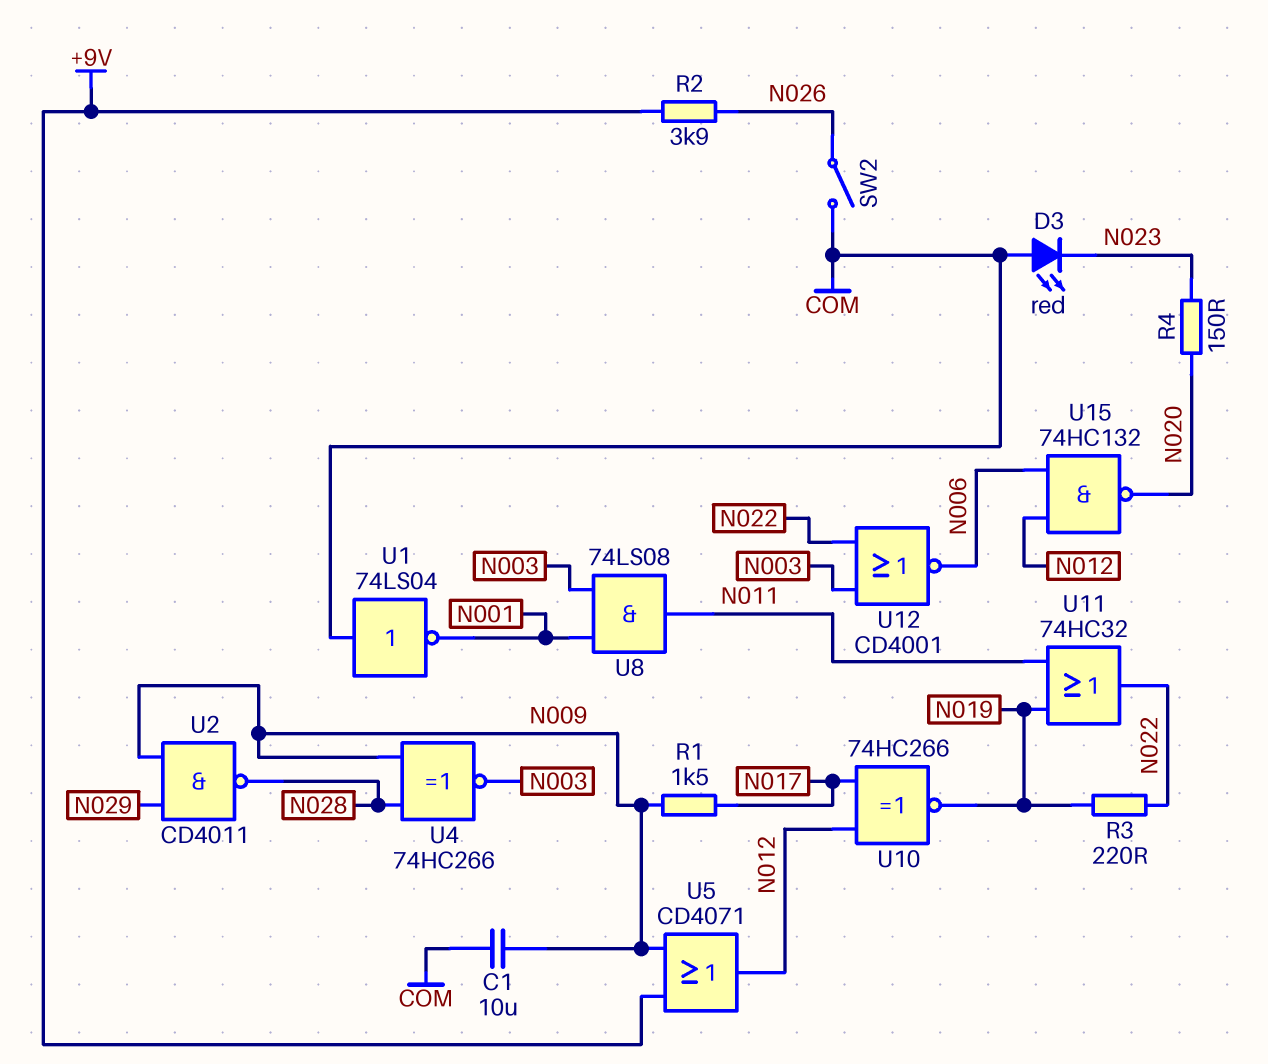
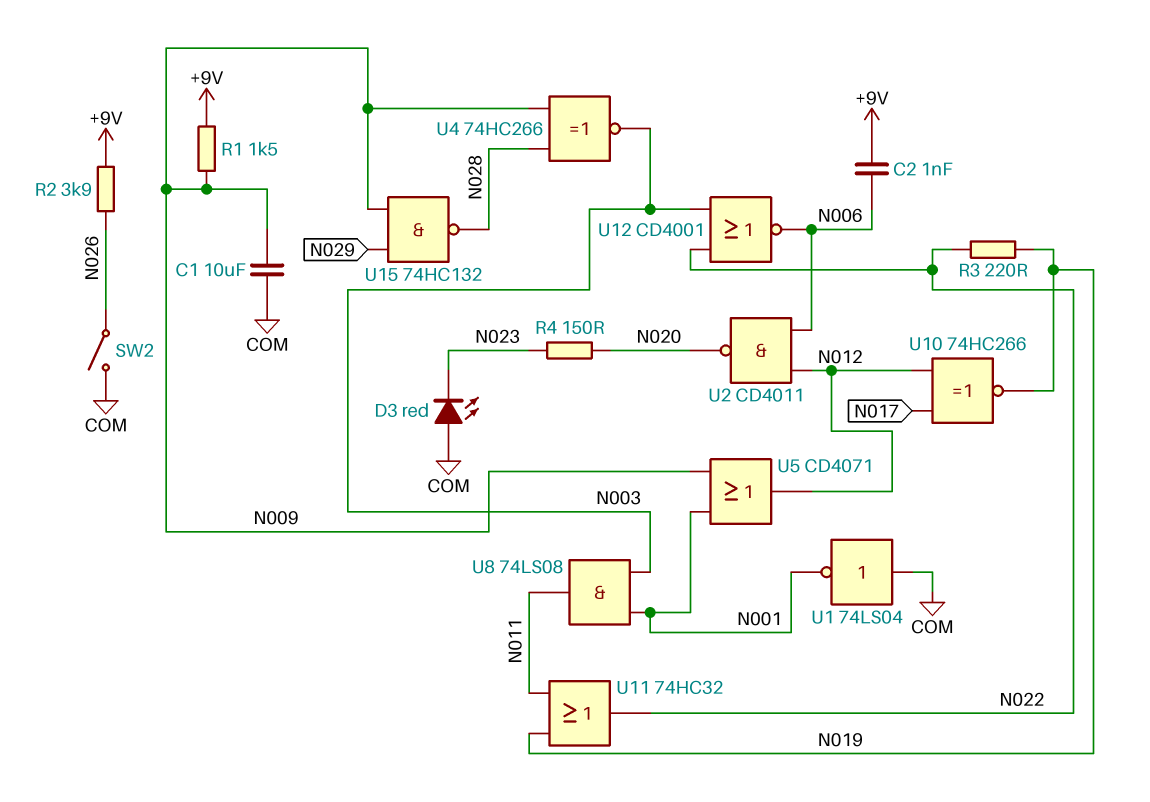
C2: none -> 1nF (+9V, N006)
R1: 1.5k (N009, N017) -> 1.5k (+9V, N009)
U2: NAND CD4011 (in N009, in N029, out N028) -> NAND CD4011 (in N006, in N012, out N020)
U5: OR CD4071 (in +9V, in N009, out N012) -> OR CD4071 (in N001, in N009, out N012)
U15: NAND 74HC132 (in N006, in N012, out N020) -> NAND 74HC132 (in N009, in N029, out N028)

